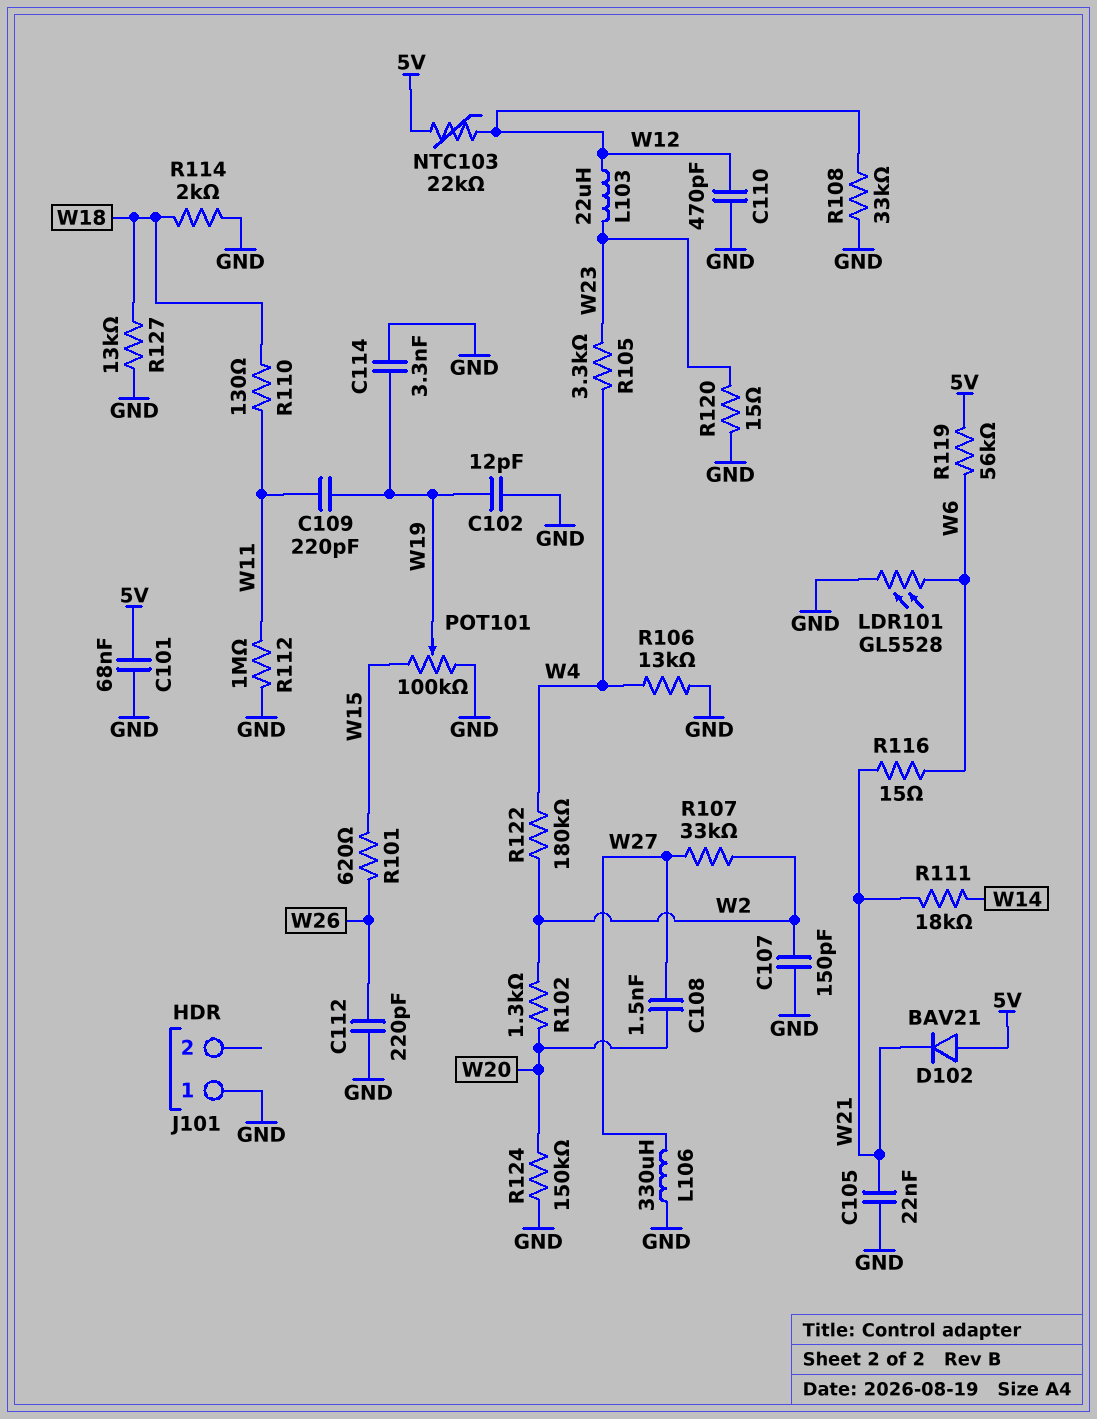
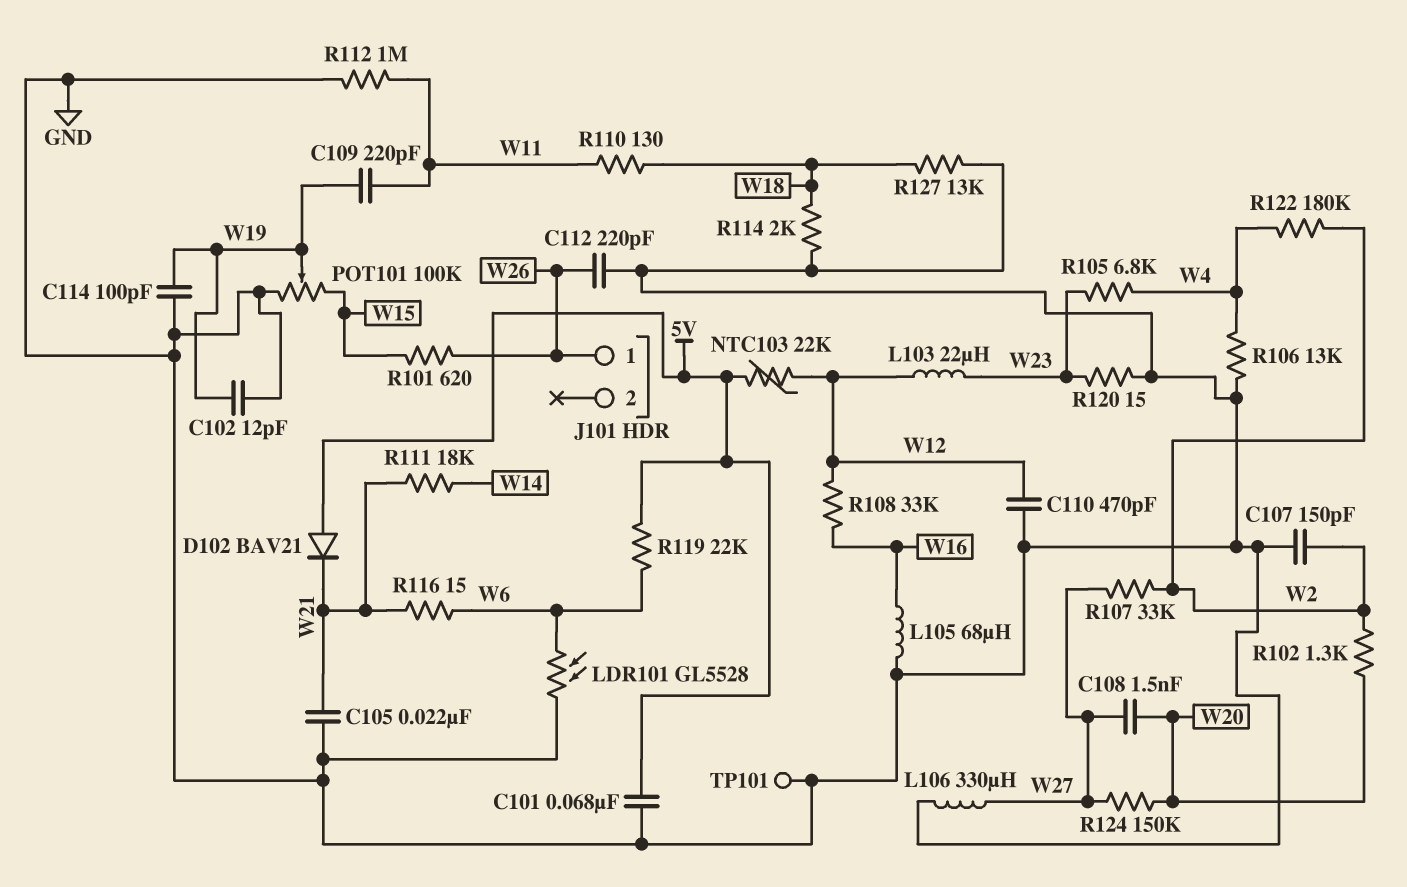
C114: 3.3nF (GND, W19) -> 100pF (GND, W19)
J101 pin 1: GND -> W26
L105: none -> 68uH (GND, W16)
R105: 3.3k (W4, W23) -> 6.8k (W4, W23)
R108: 33k (GND, W12) -> 33k (W12, W16)
R119: 56k (5V, W6) -> 22k (5V, W6)
R124: 150k (GND, W20) -> 150k (W20, W27)
TP101: none -> test point (GND)

